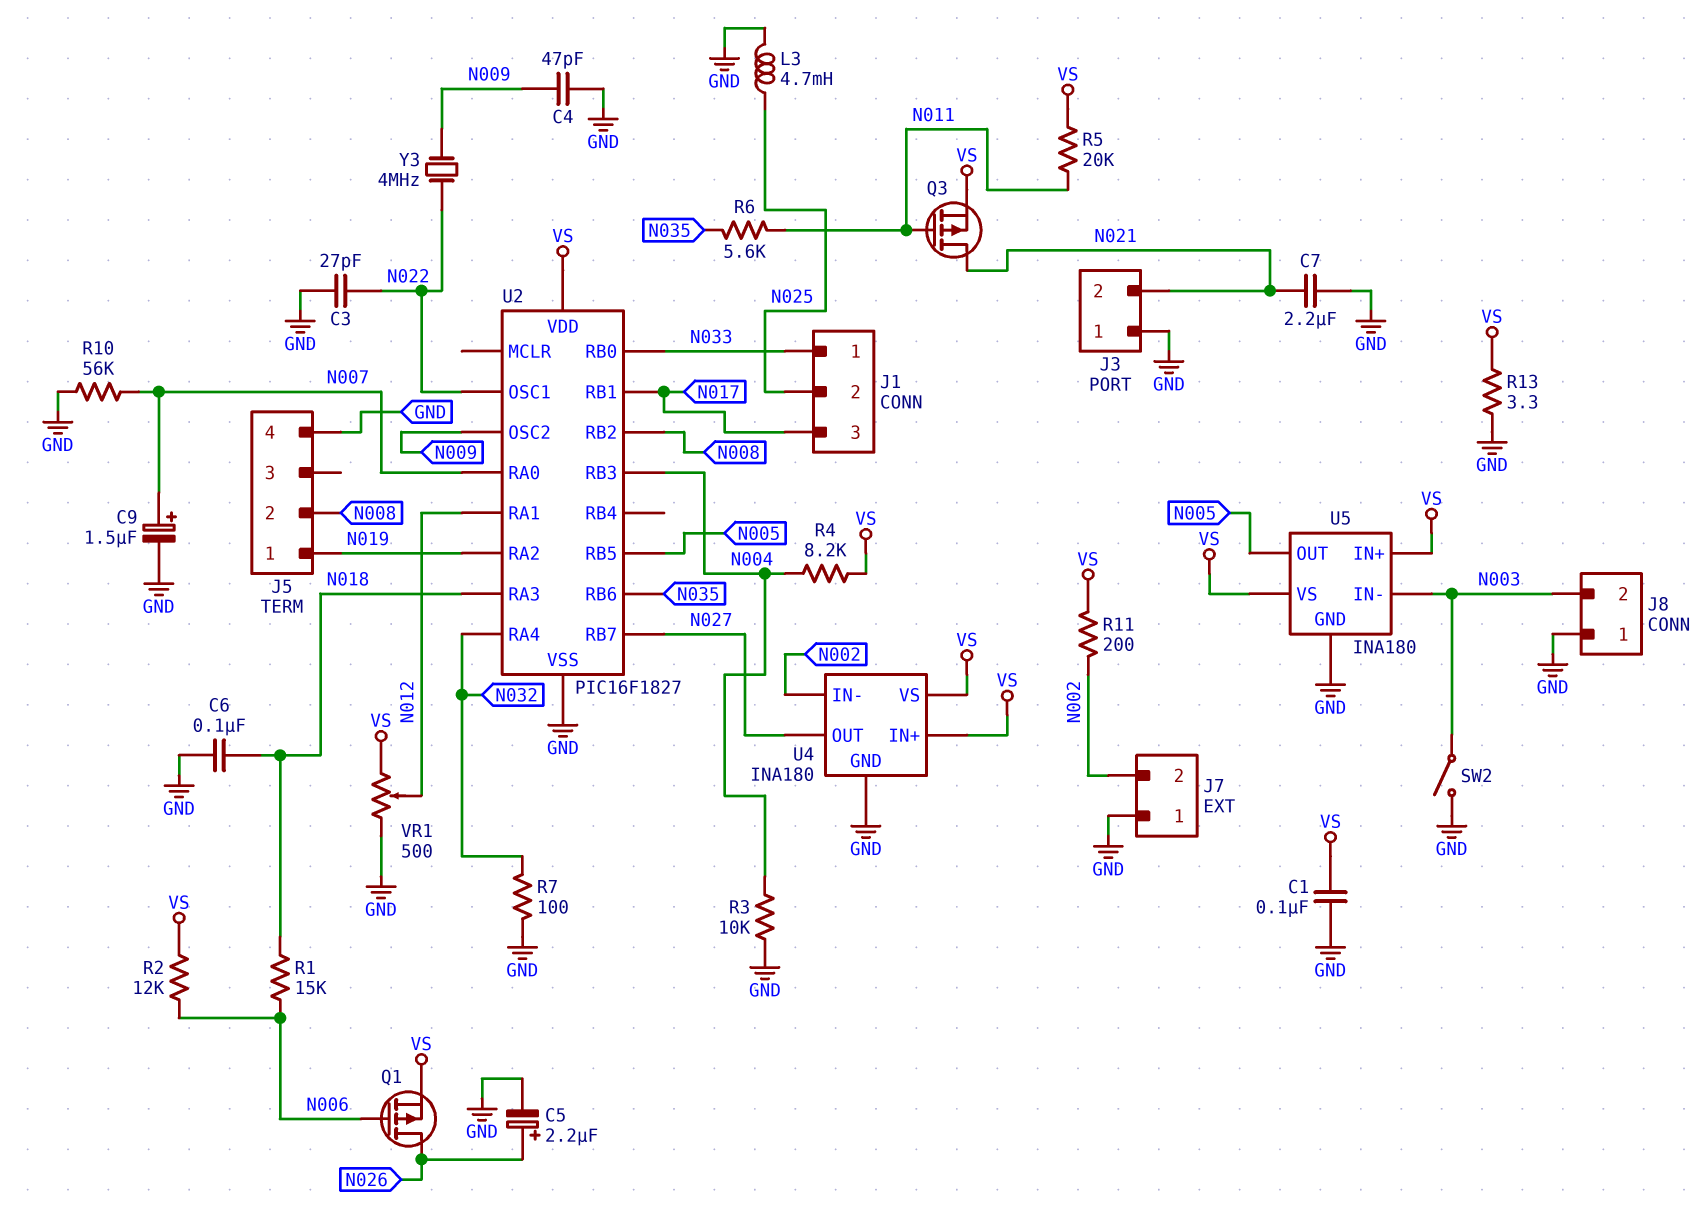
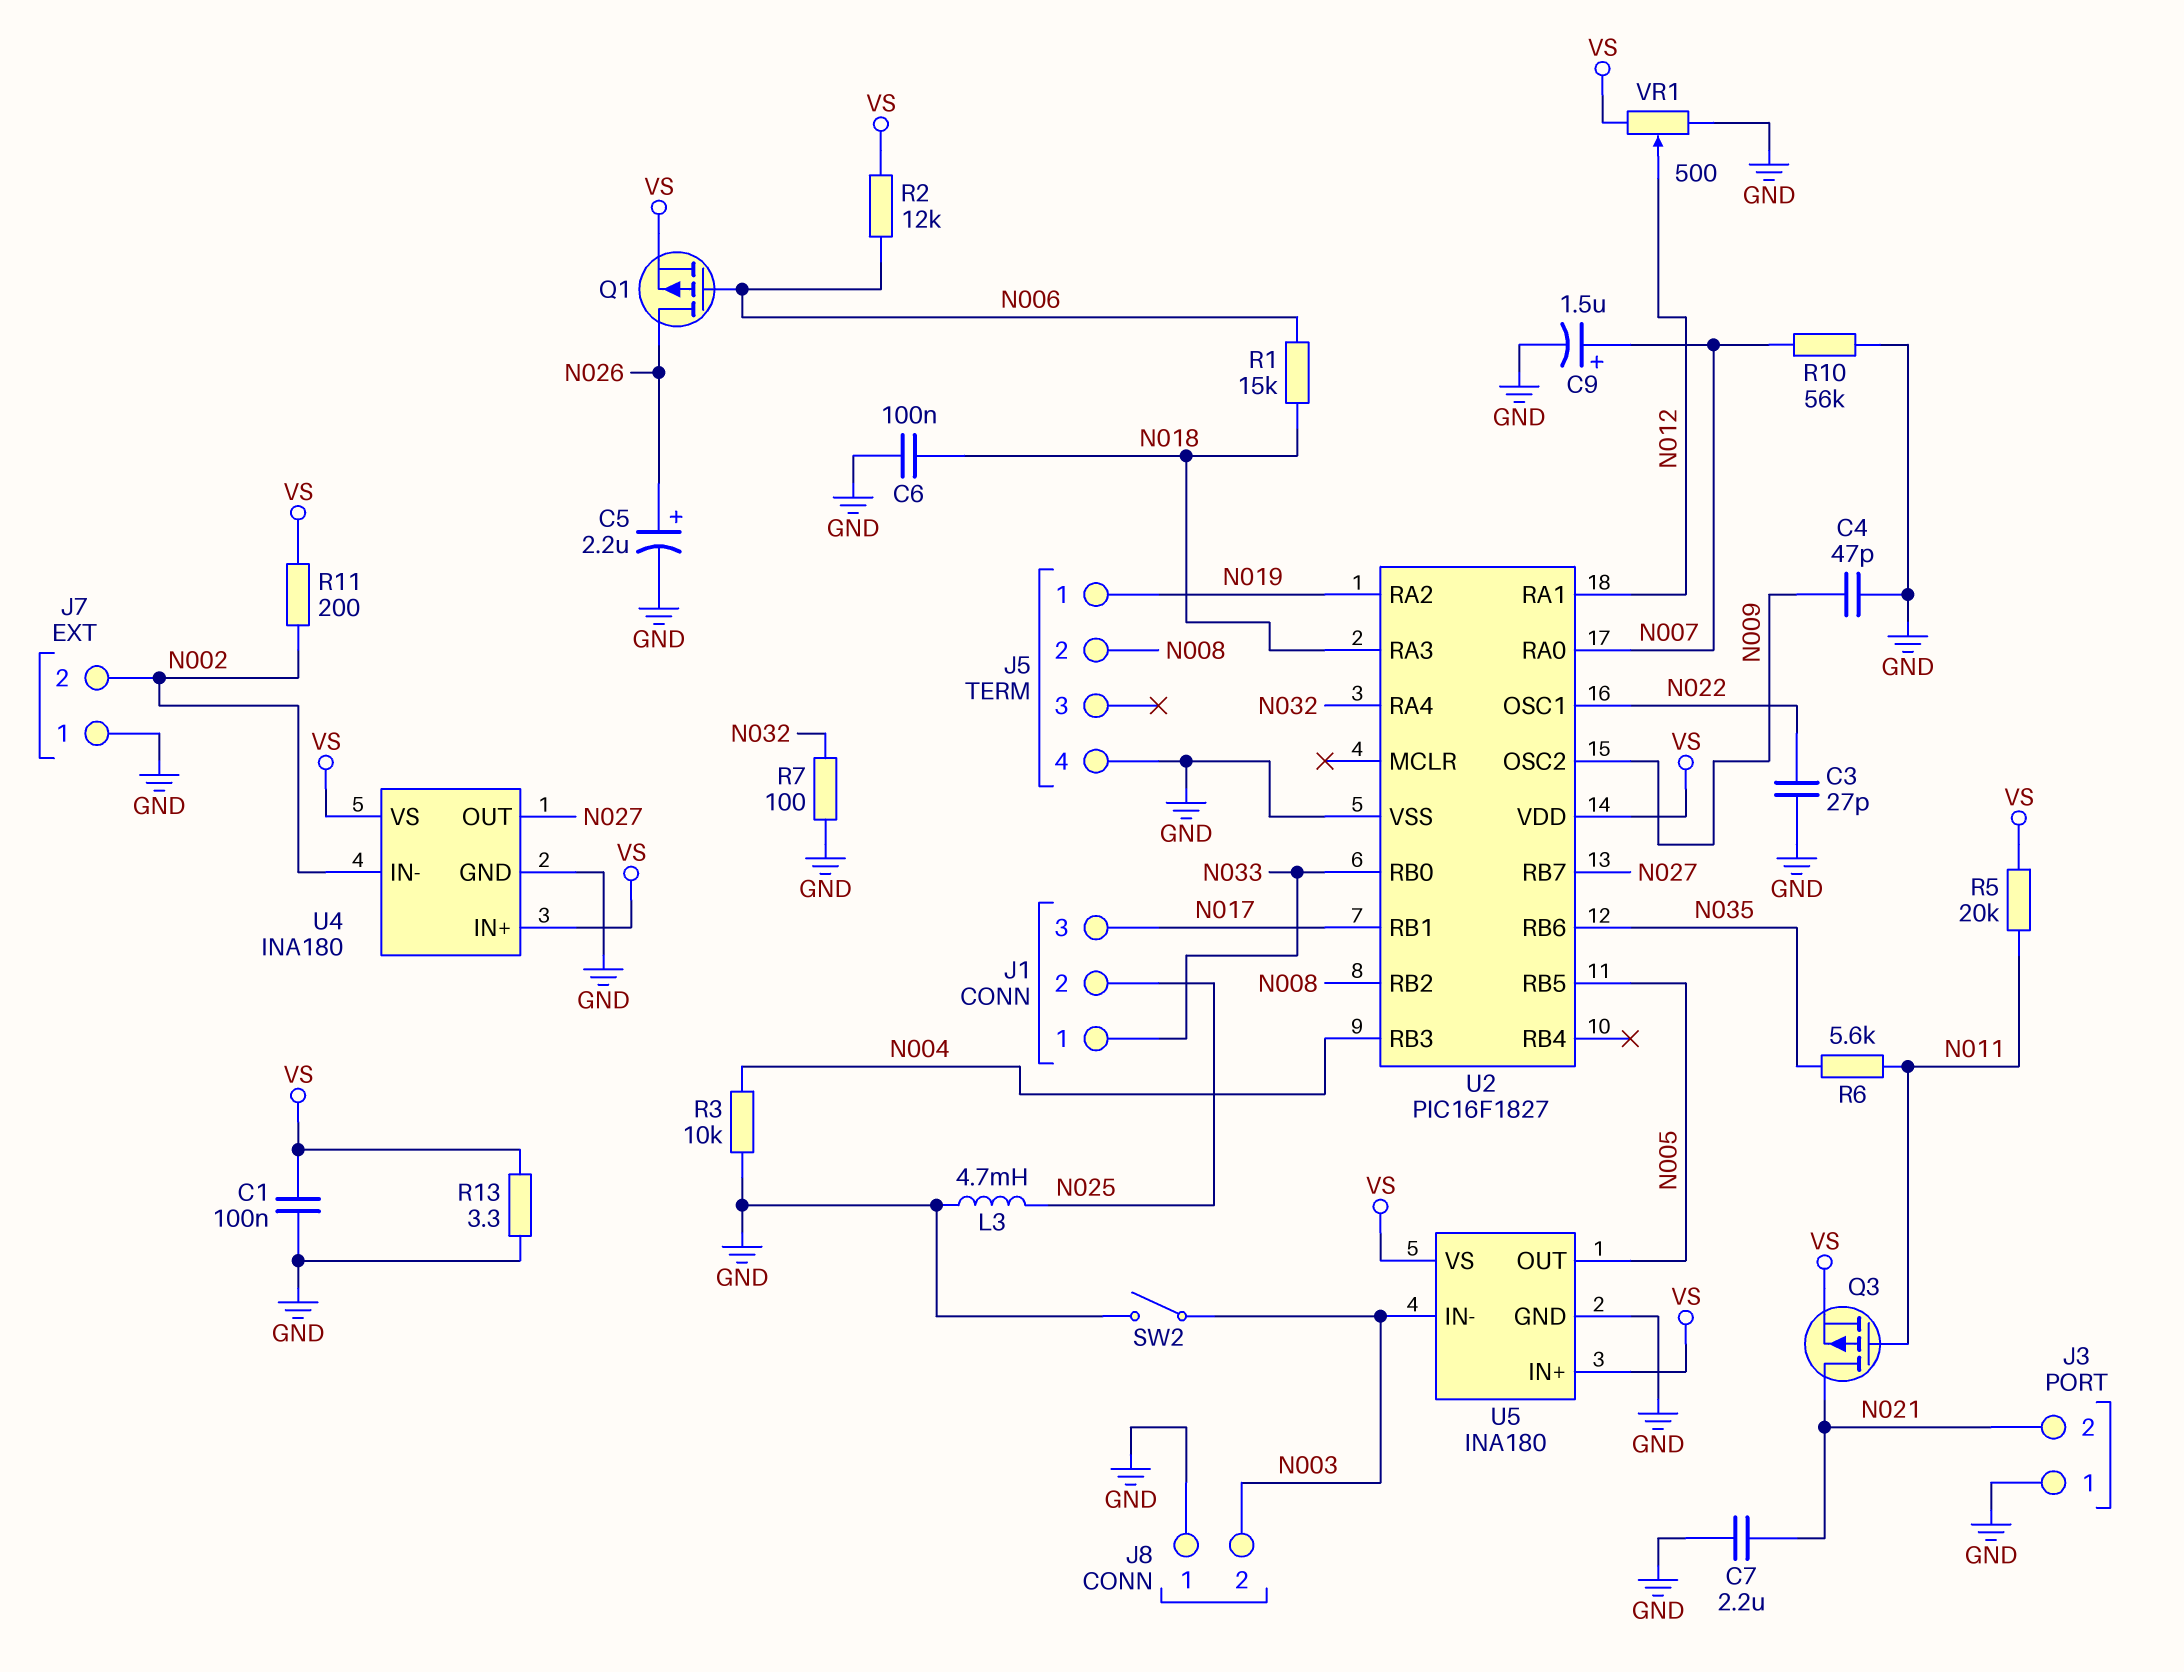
R4: 8.2k (N004, VS) -> none
Y3: 4MHz (N009, N022) -> none

